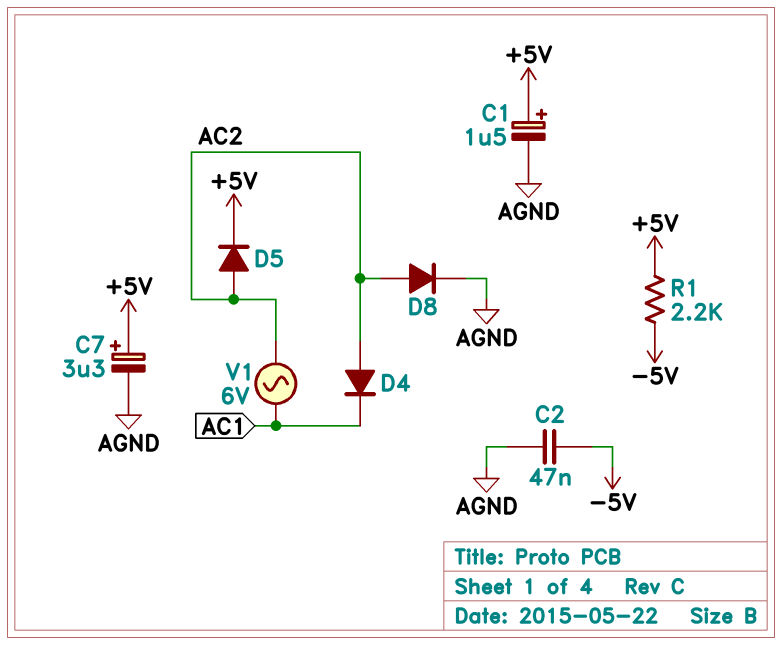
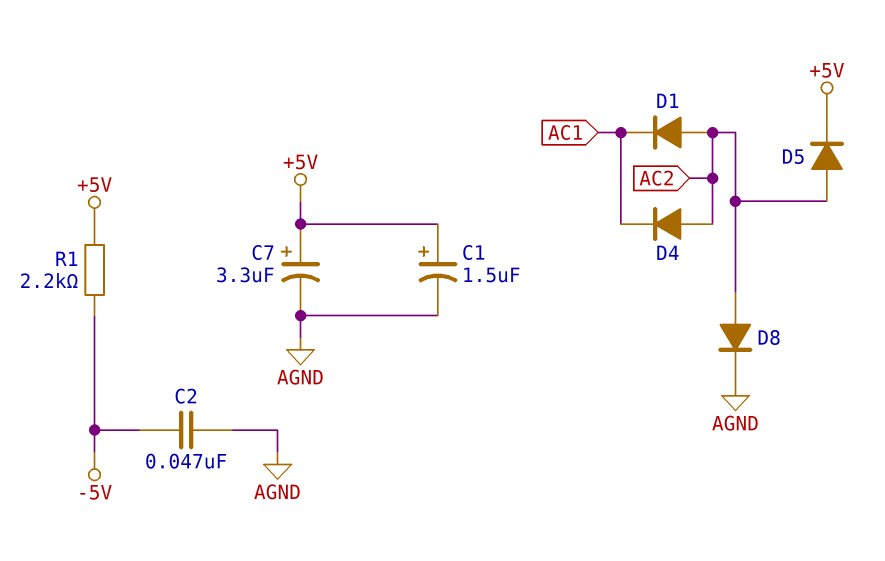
D1: none -> diode (A AC2, K AC1)
V1: AC 6V (AC1, AC2) -> none

